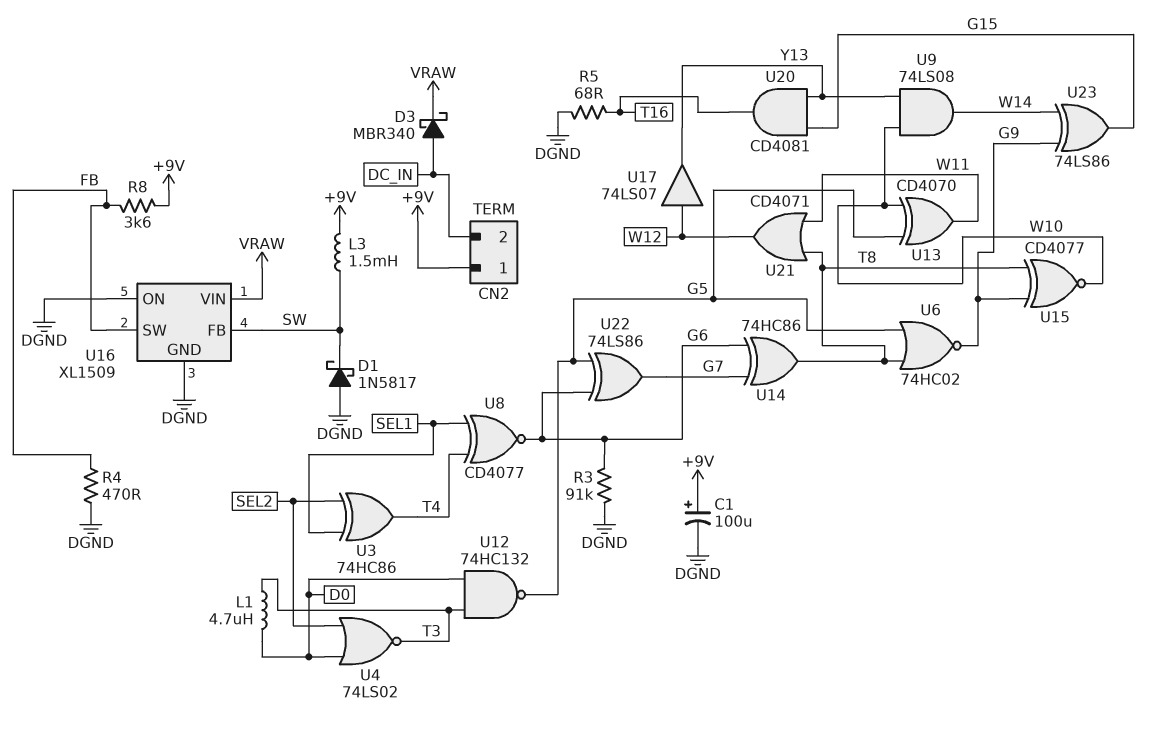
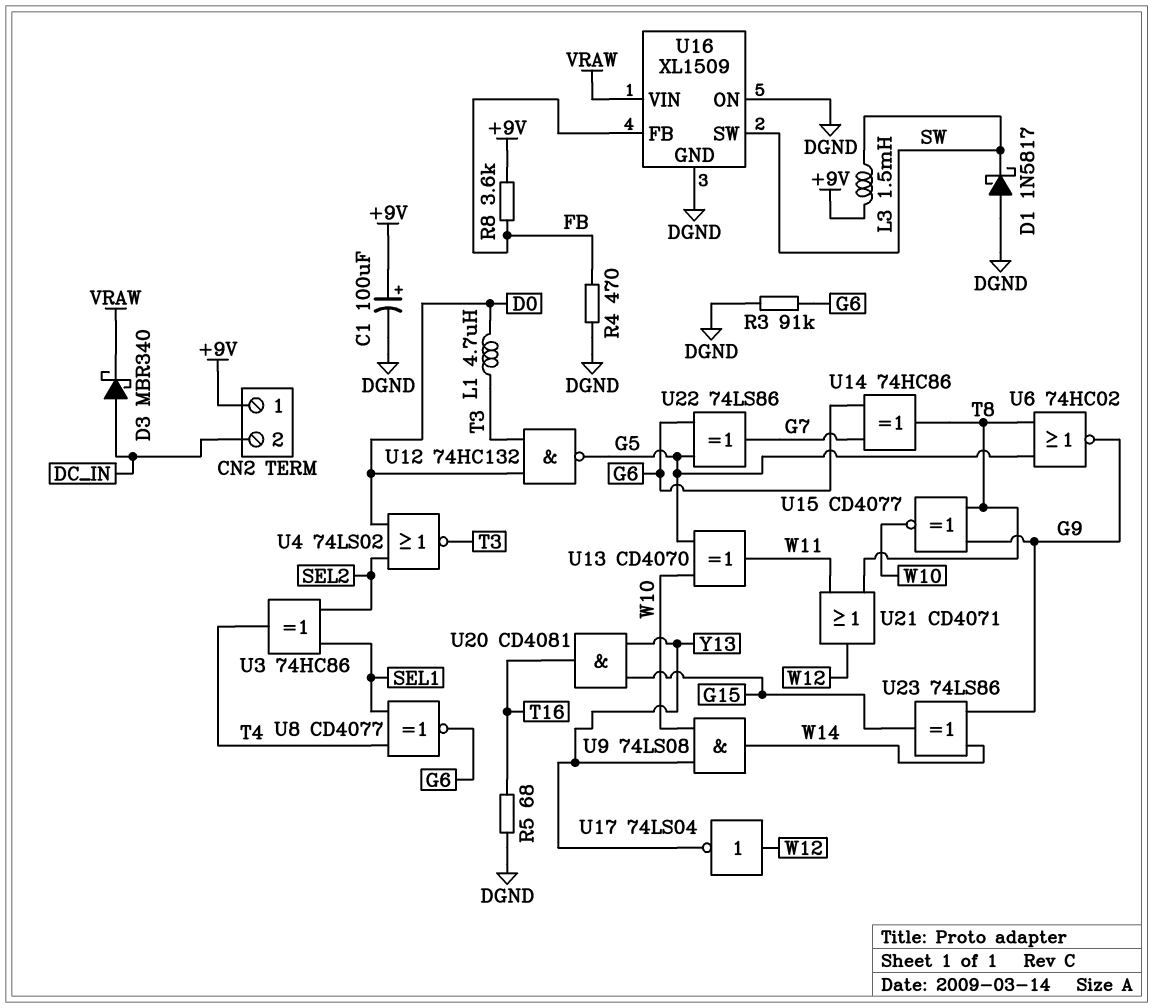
U16 pin FB: SW -> FB
U16 pin SW: FB -> SW
U17: buffer 74LS07 (in W12, out Y13) -> NOT 74LS04 (in W12, out Y13)

